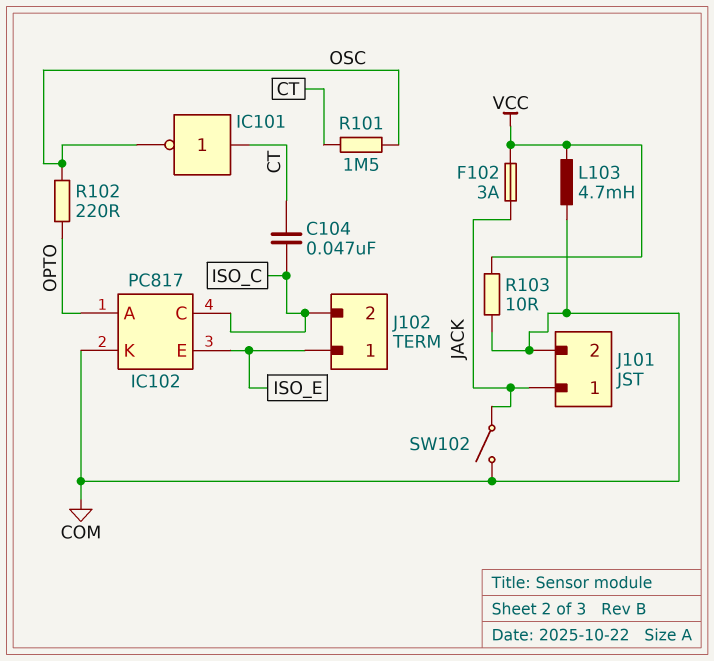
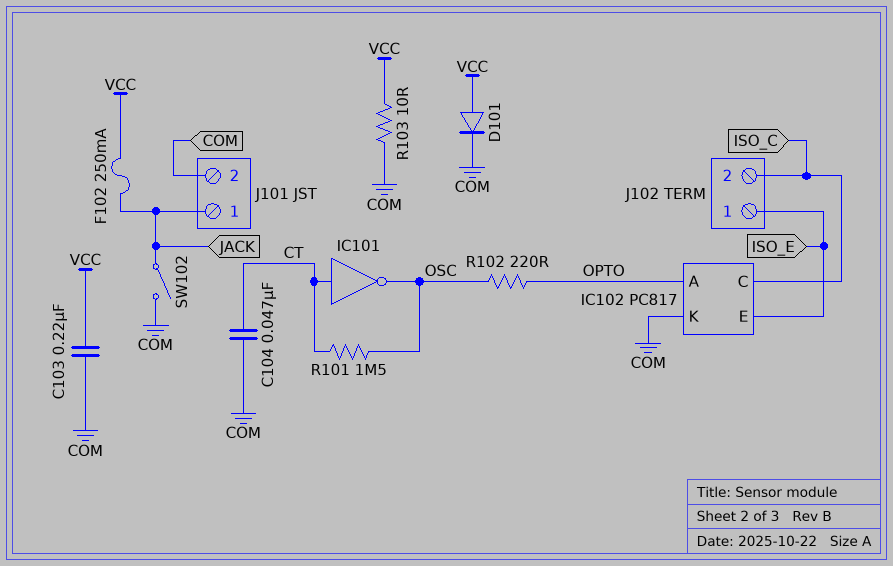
C103: none -> 220nF (COM, VCC)
C104: 47nF (CT, ISO_C) -> 47nF (COM, CT)
D101: none -> diode (A VCC, K COM)
F102: 3A (JACK, VCC) -> 250mA (JACK, VCC)
L103: 4.7mH (COM, VCC) -> none

